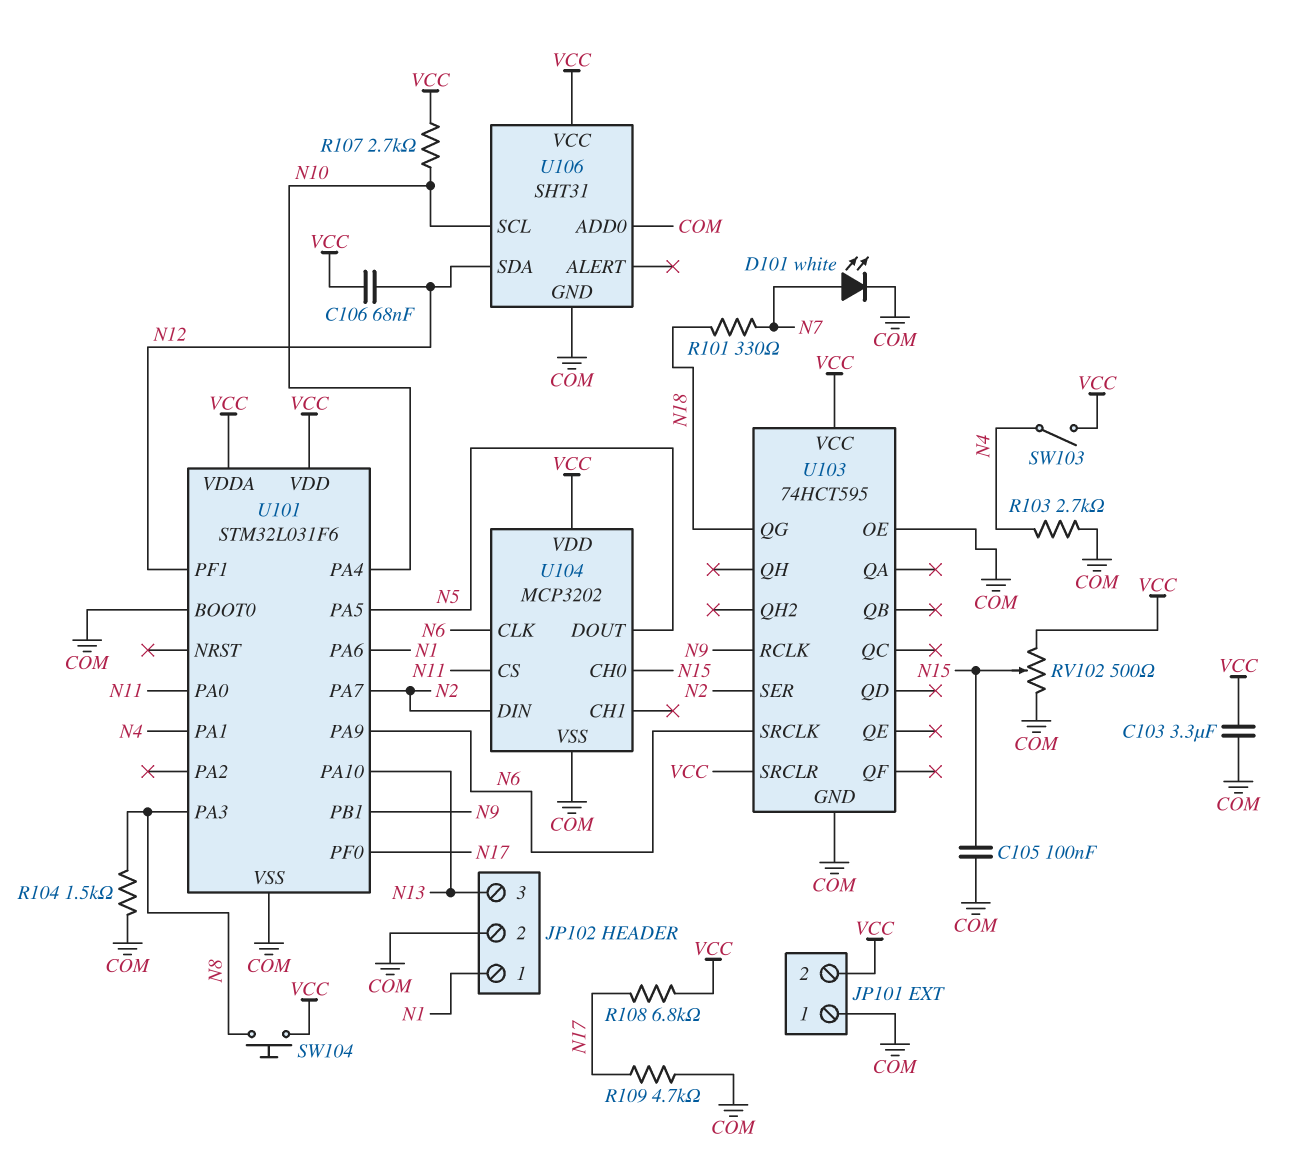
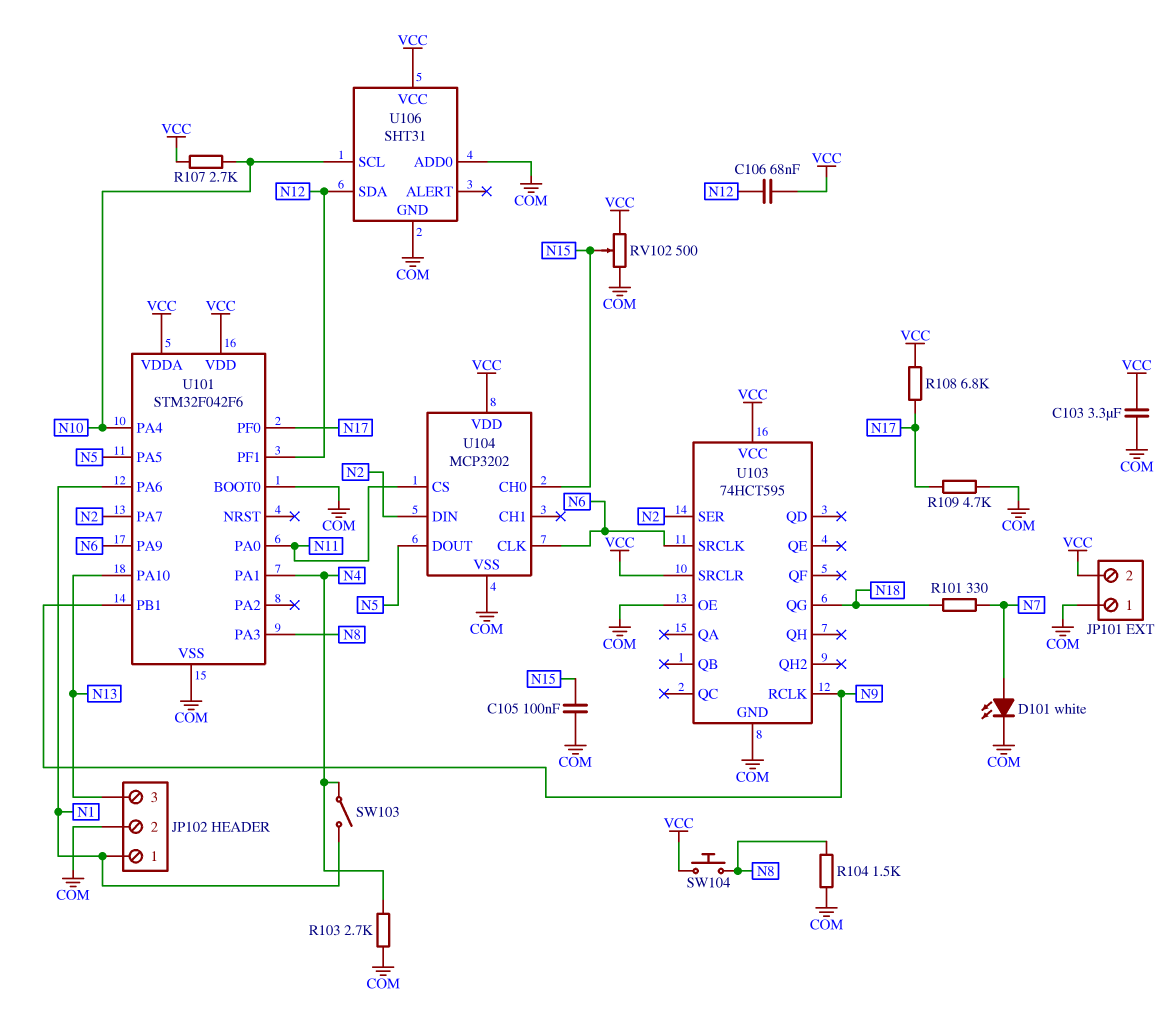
SW103: switch (N4, VCC) -> switch (N1, N4)
U101: STM32L031F6 -> STM32F042F6

